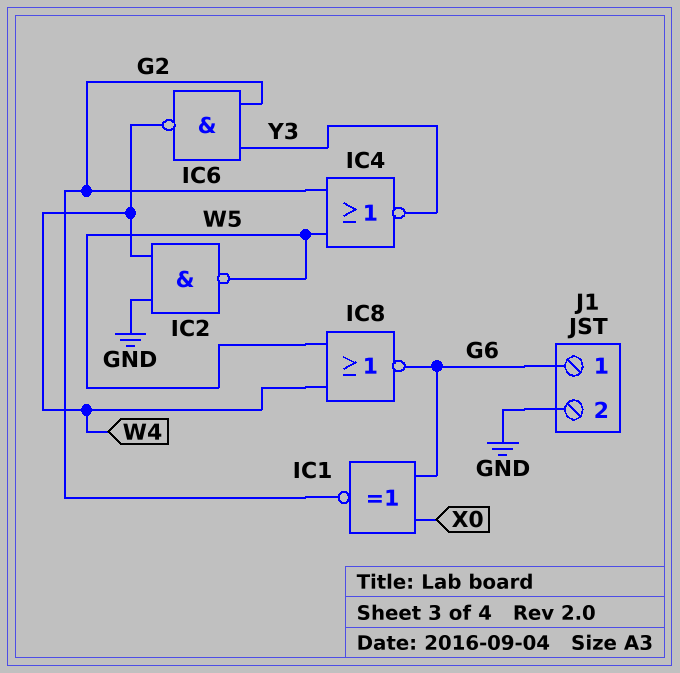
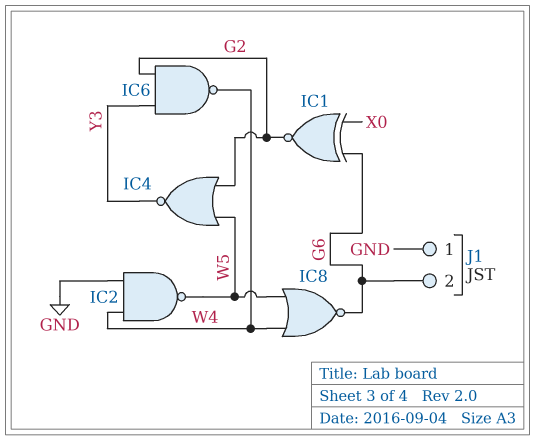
J1 pin 1: G6 -> GND
J1 pin 2: GND -> G6

